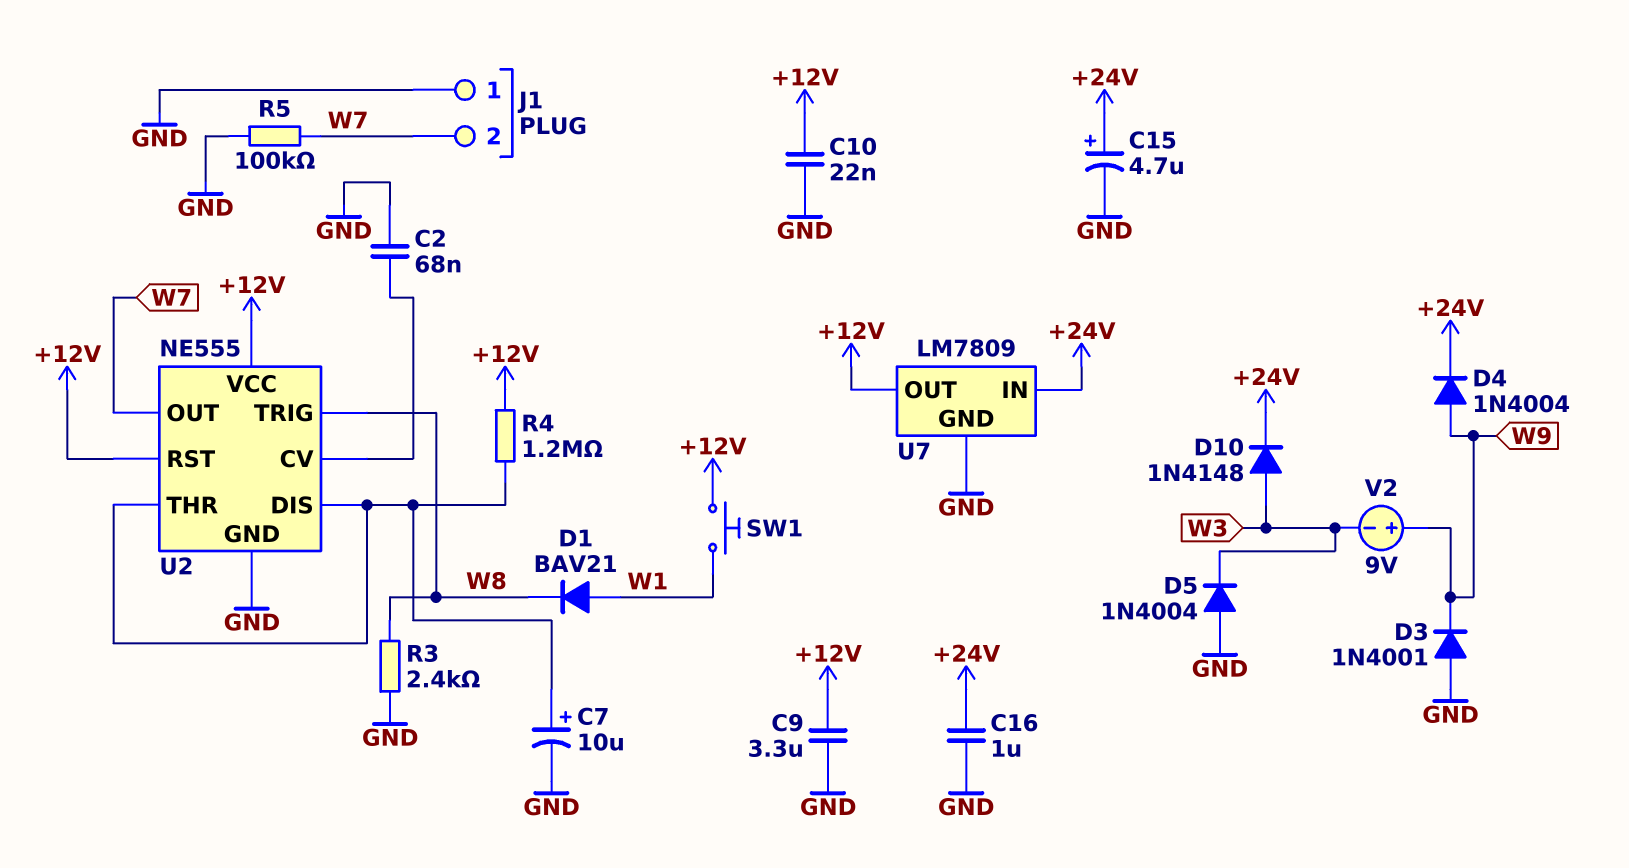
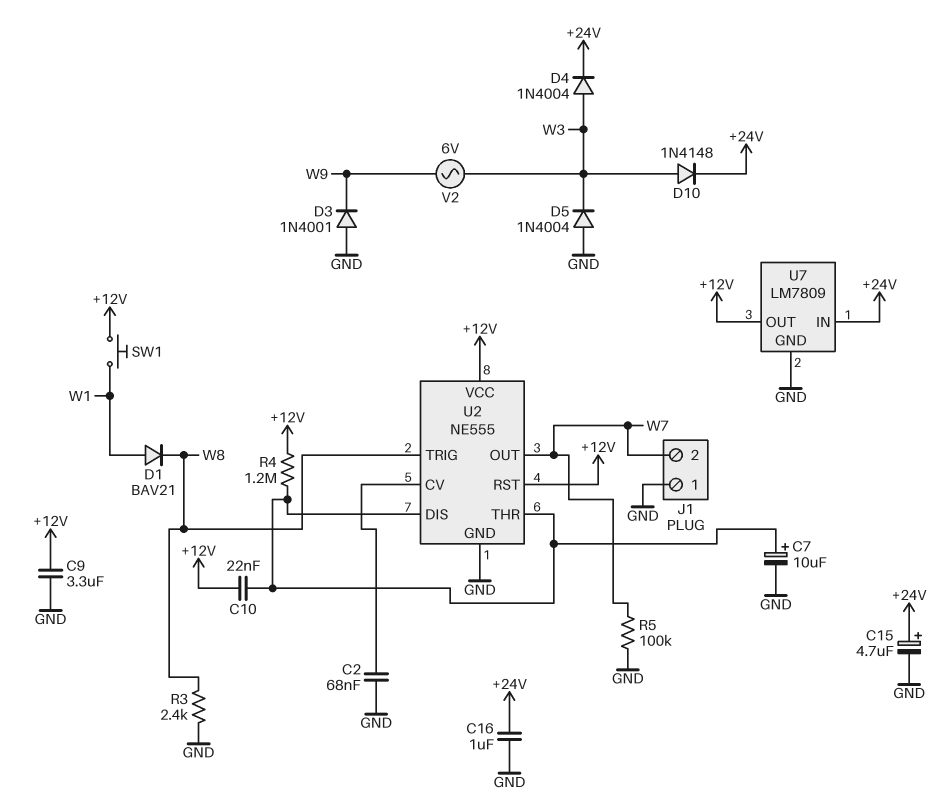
C10: 22nF (+12V, GND) -> 22nF (+12V, U2/DIS)
D4: diode 1N4004 (A W9, K +24V) -> diode 1N4004 (A W3, K +24V)
V2: 9V (plus W9, minus W3) -> AC 6V (W3, W9)

